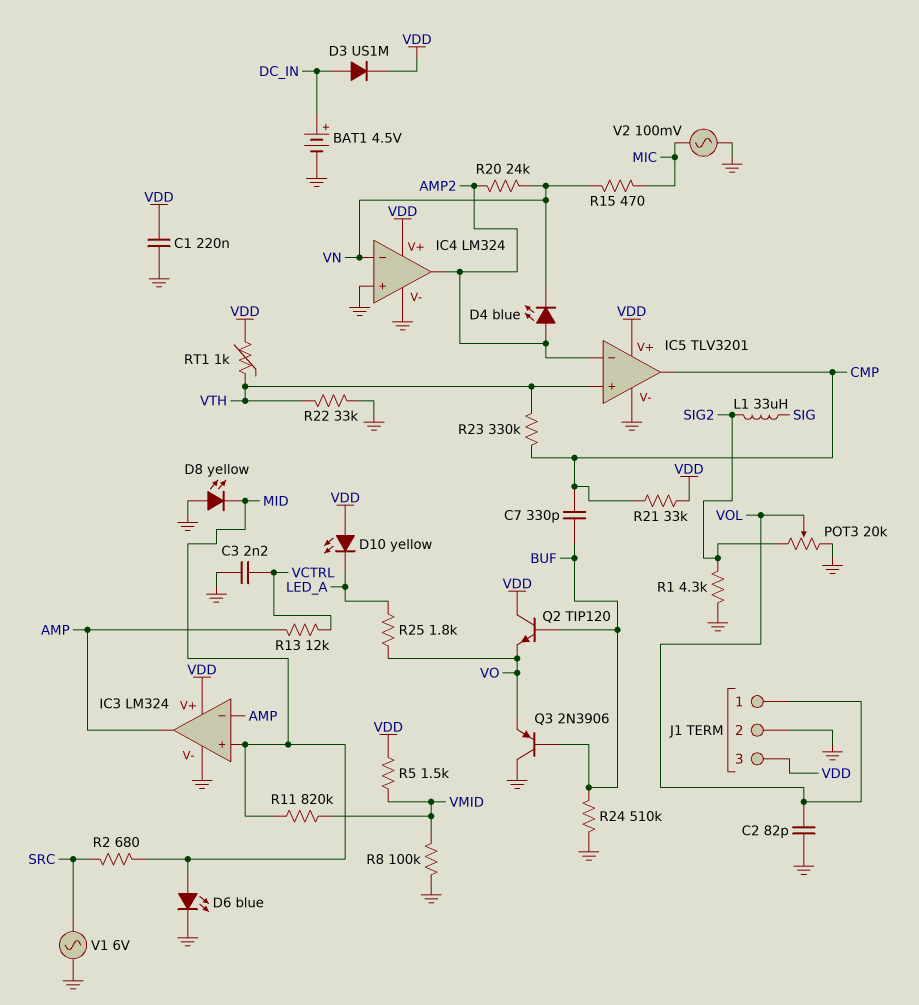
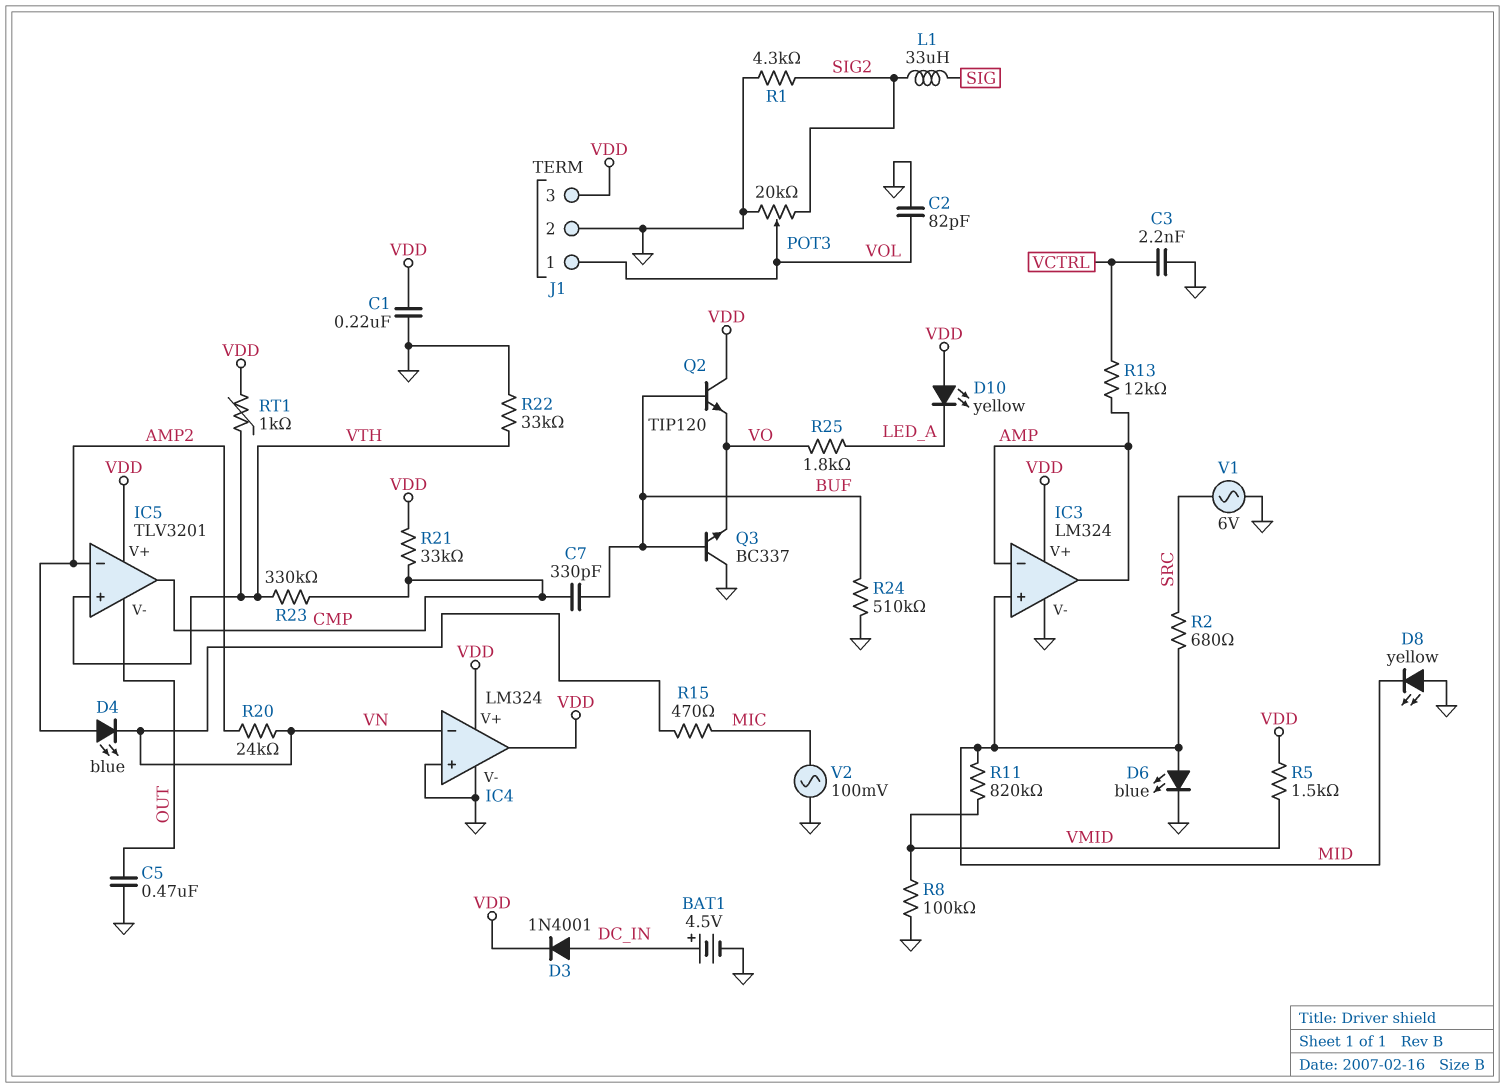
C5: none -> 470nF (GND, OUT)
D3: diode US1M (A DC_IN, K VDD) -> diode 1N4001 (A DC_IN, K VDD)
IC4 pin out: AMP2 -> VDD
IC5 pin V-: GND -> OUT
Q3: PNP 2N3906 (B BUF, C GND, E VO) -> NPN BC337 (B BUF, C GND, E VO)

